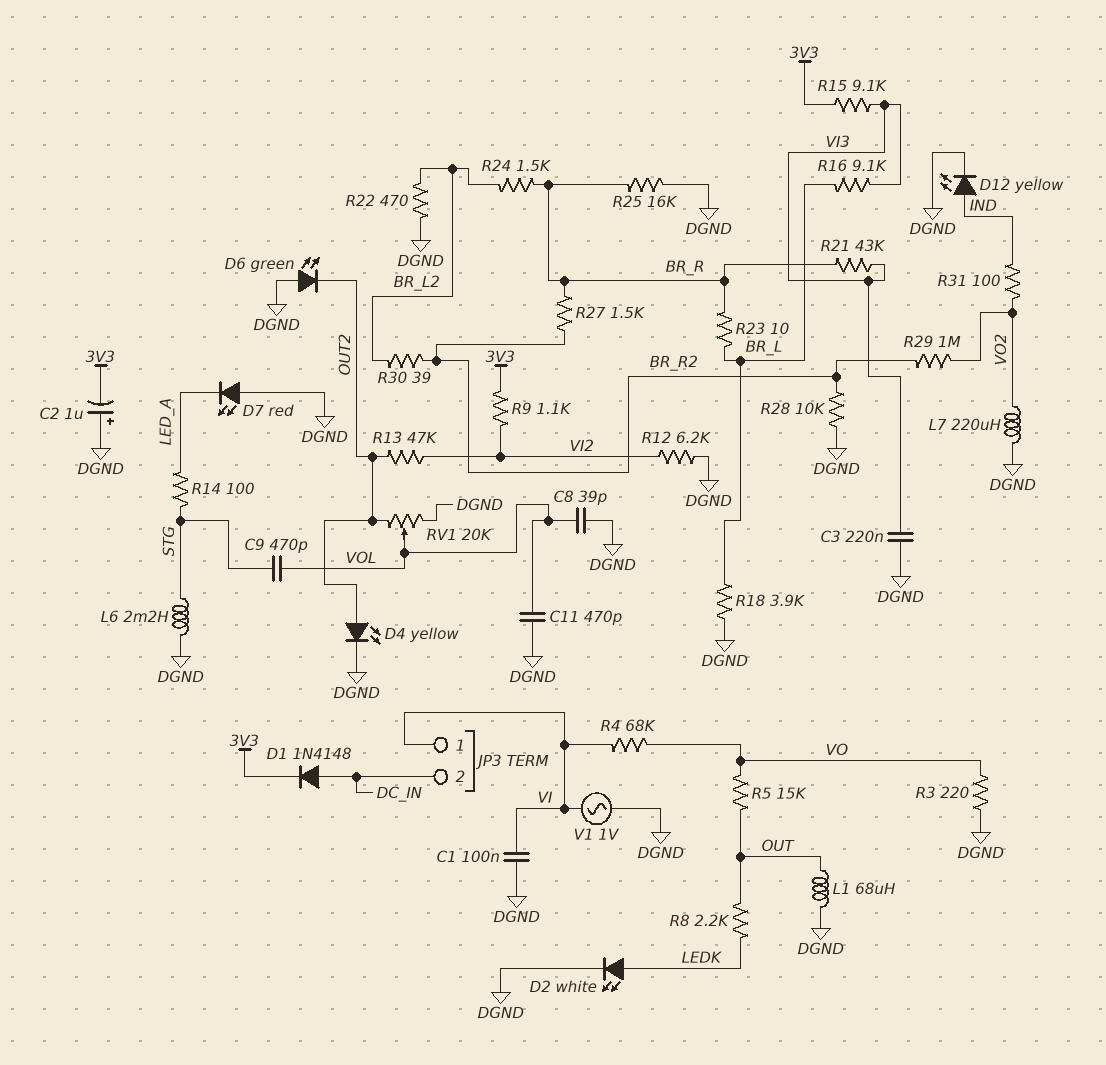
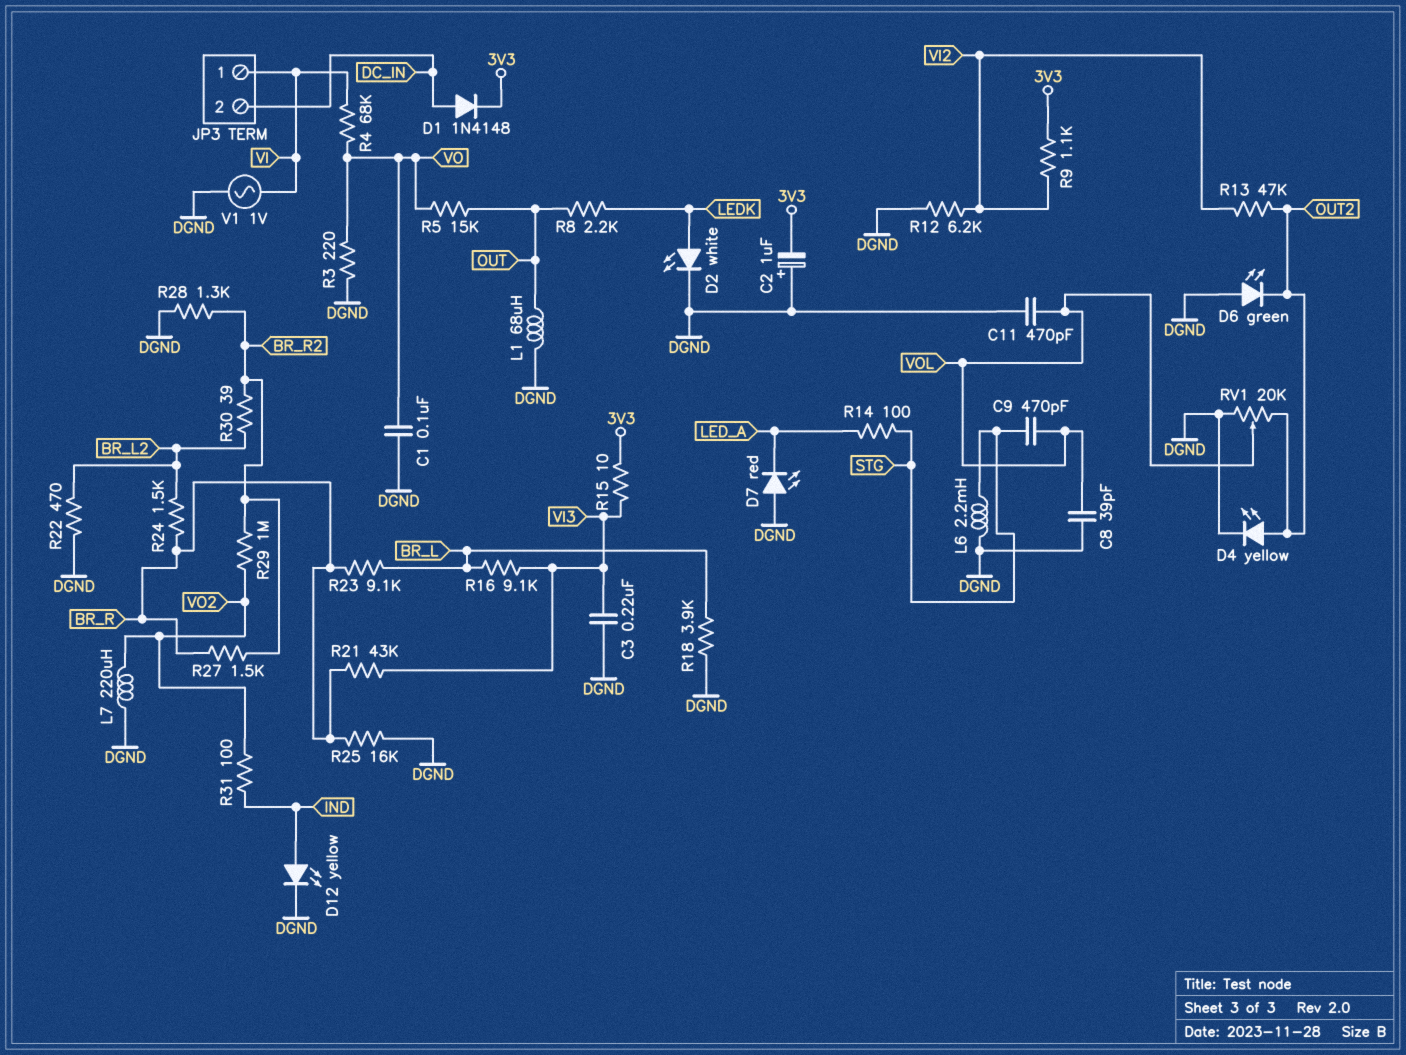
C1: 100nF (DGND, VI) -> 100nF (DGND, VO)
R15: 9.1k (3V3, VI3) -> 10 (3V3, VI3)
R23: 10 (BR_L, BR_R) -> 9.1k (BR_L, BR_R)
R28: 10k (BR_R2, DGND) -> 1.3k (BR_R2, DGND)

